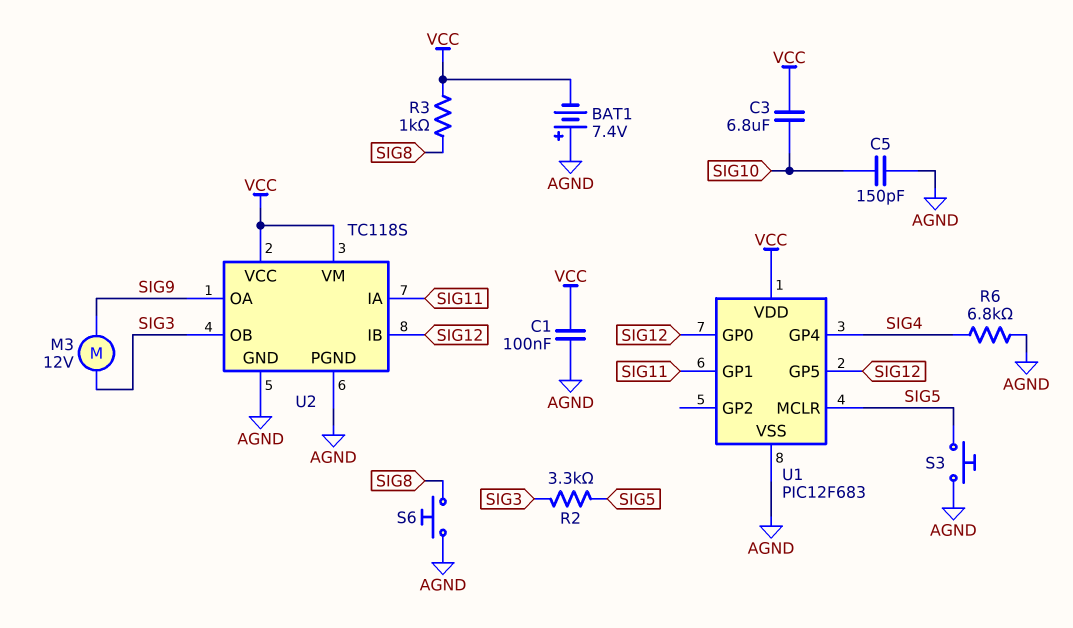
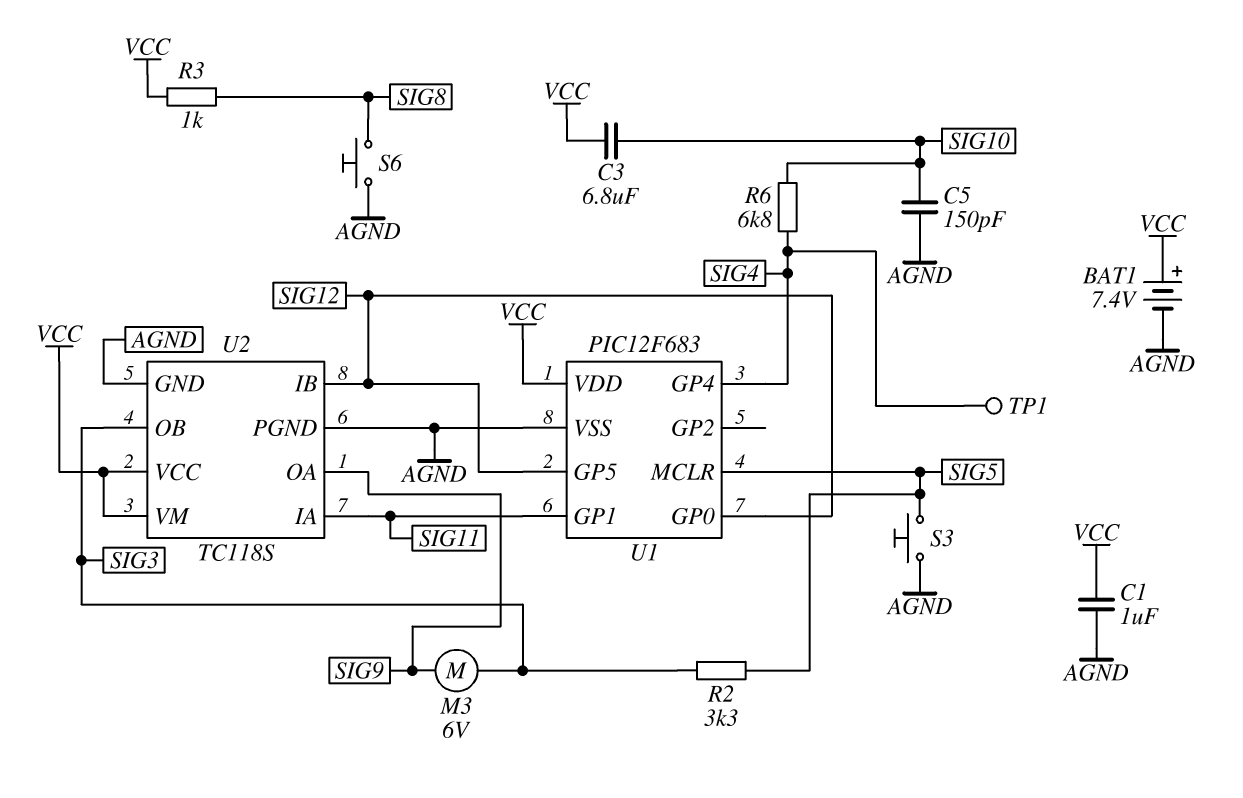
BAT1: 7.4V (plus AGND, minus VCC) -> 7.4V (plus VCC, minus AGND)
C1: 100nF (AGND, VCC) -> 1uF (AGND, VCC)
M3: motor 12V (SIG3, SIG9) -> motor 6V (SIG3, SIG9)
R6: 6.8k (AGND, SIG4) -> 6.8k (SIG4, SIG10)
TP1: none -> test point (SIG4)

